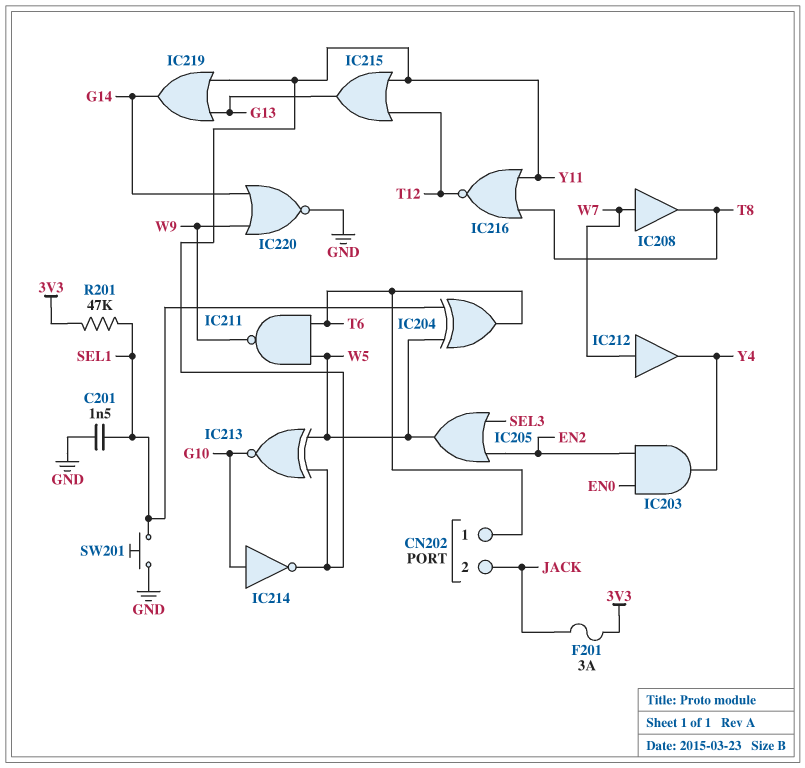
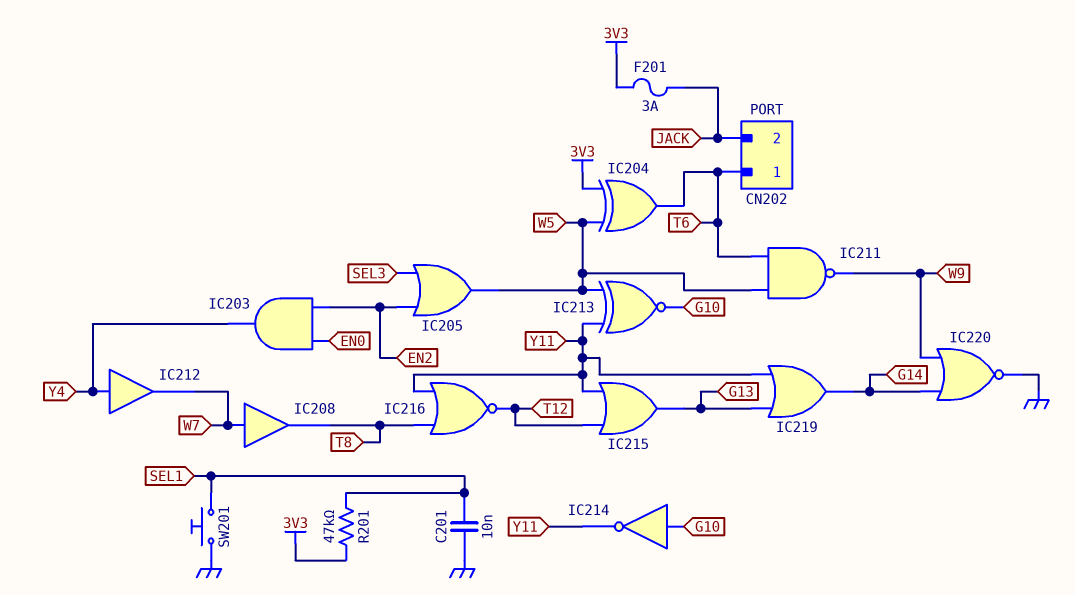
C201: 1.5nF (GND, SEL1) -> 10nF (GND, SEL1)
IC204: XOR (in SEL1, in W5, out T6) -> XOR (in 3V3, in W5, out T6)
IC212: buffer (in W7, out Y4) -> buffer (in Y4, out W7)

